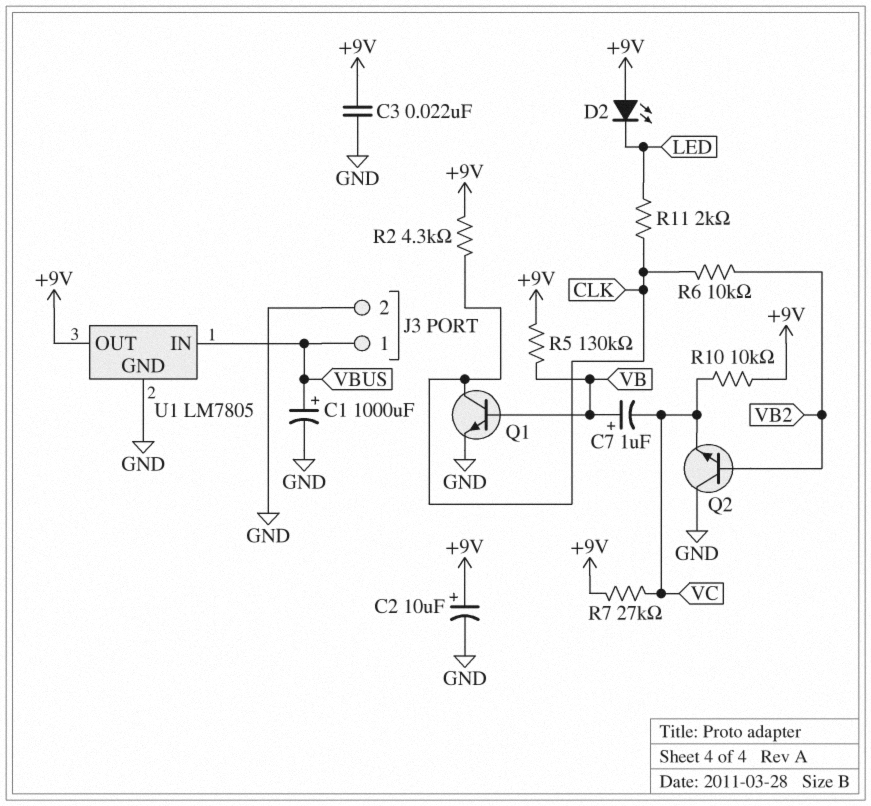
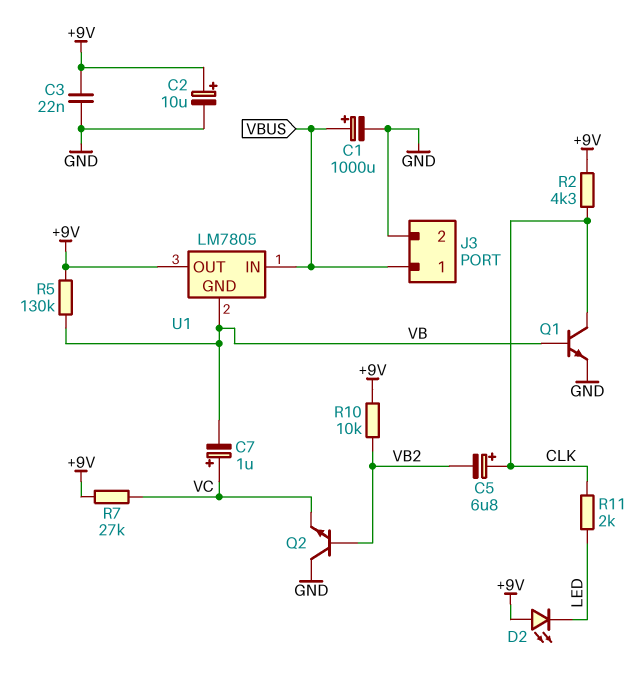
C5: none -> 6.8uF (plus CLK, minus VB2)
C7: 1uF (plus VB, minus VC) -> 1uF (plus VC, minus VB)
R6: 10k (CLK, VB2) -> none
R10: 10k (+9V, VC) -> 10k (+9V, VB2)
U1 pin GND: GND -> VB

